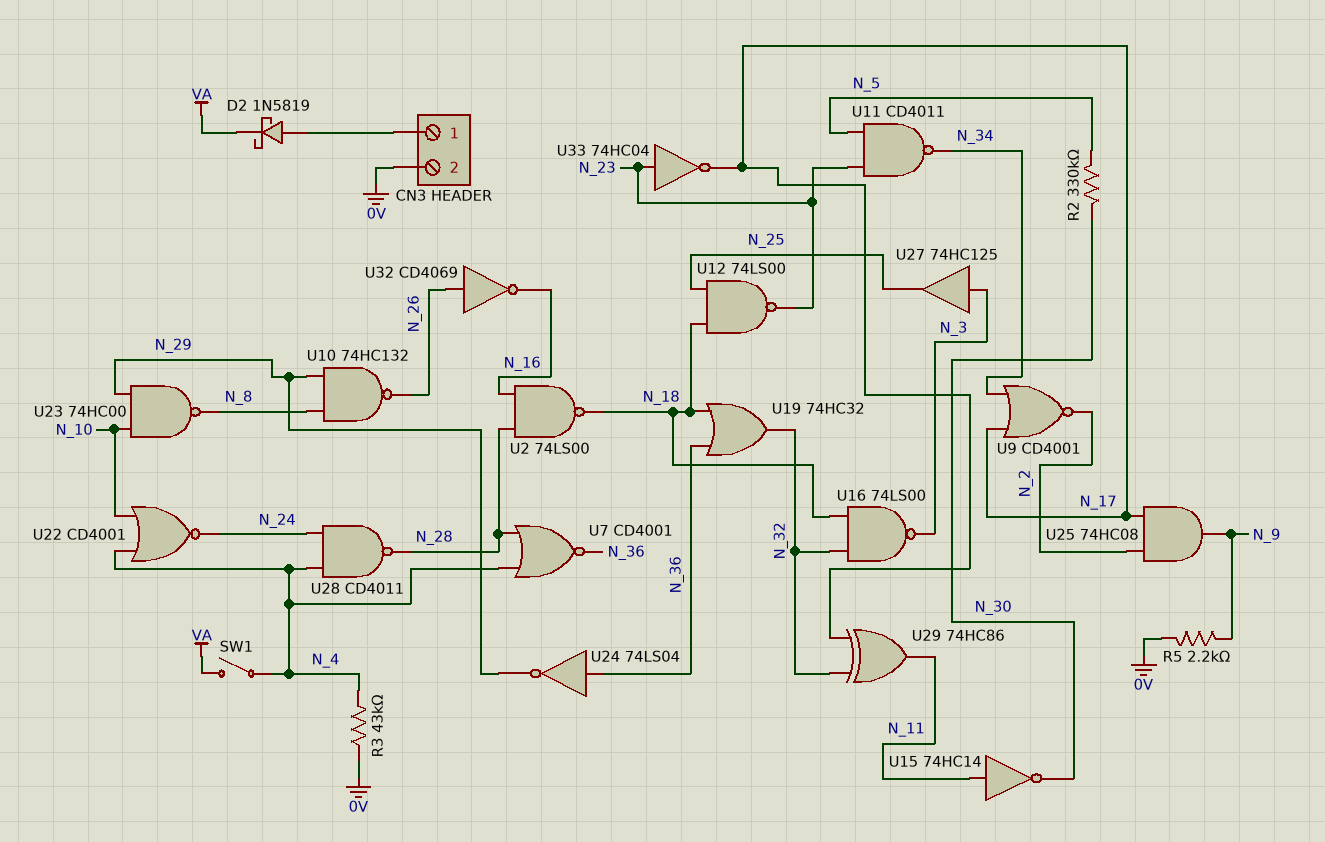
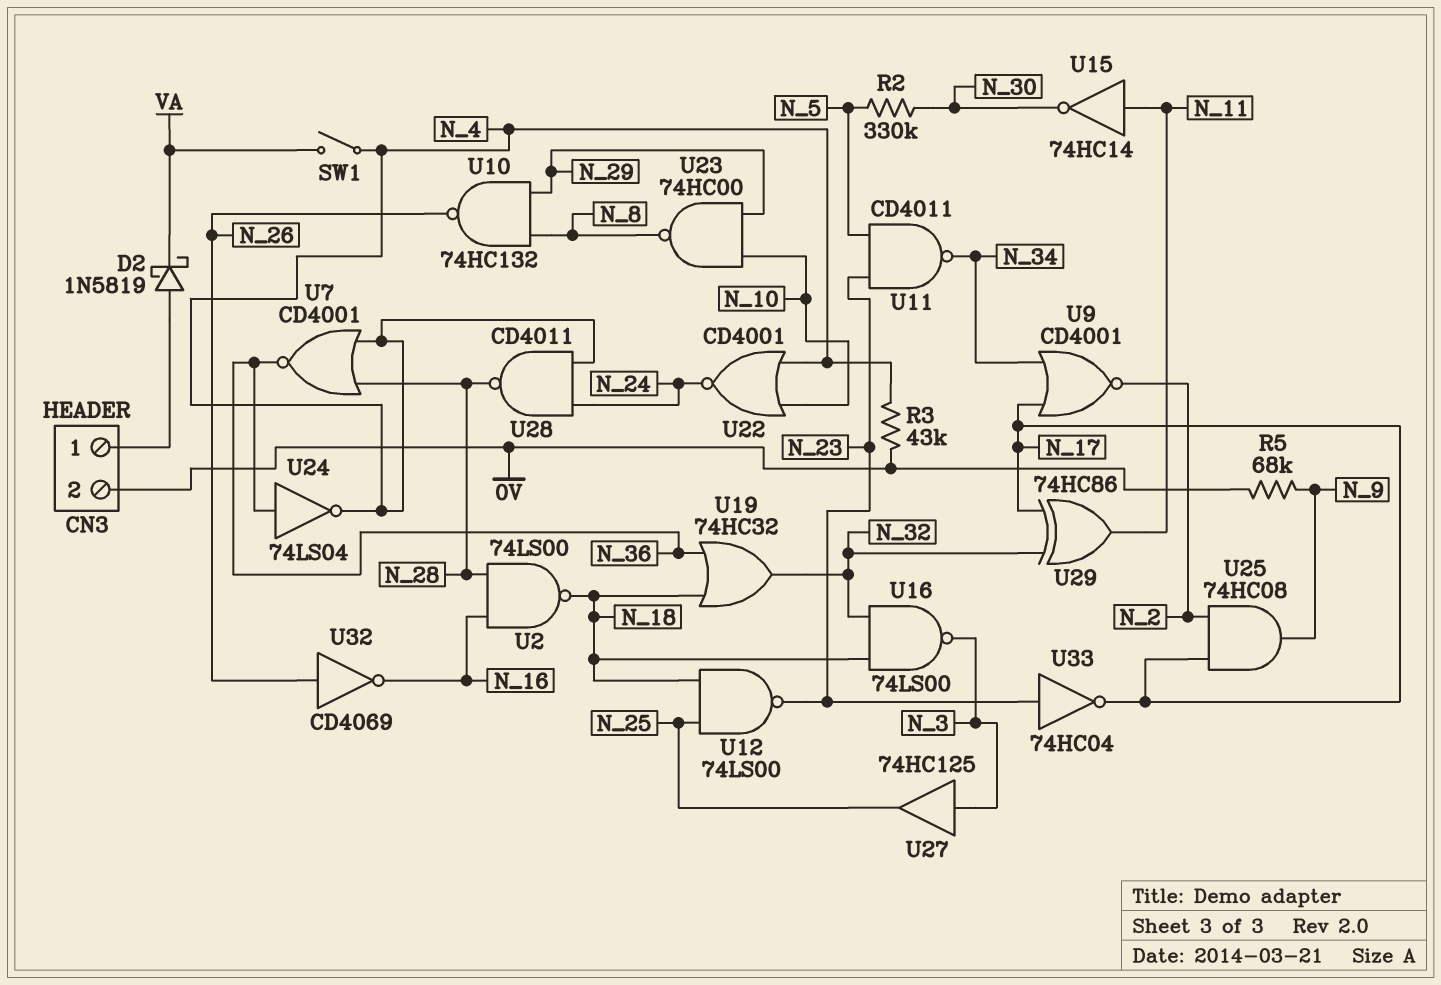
R5: 2.2k (0V, N_9) -> 68k (0V, N_9)
U24: NOT 74LS04 (in N_36, out N_29) -> NOT 74LS04 (in N_36, out N_4)

